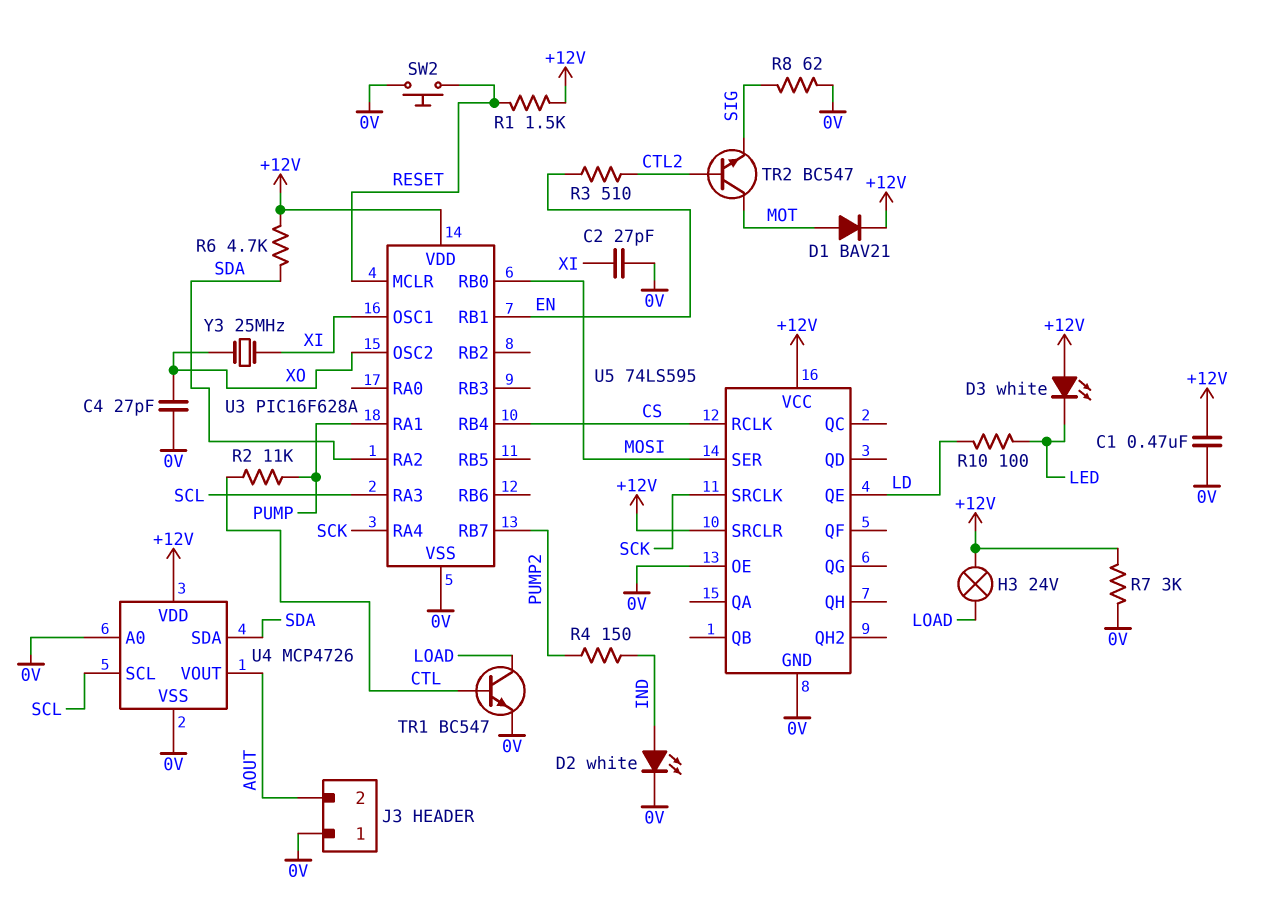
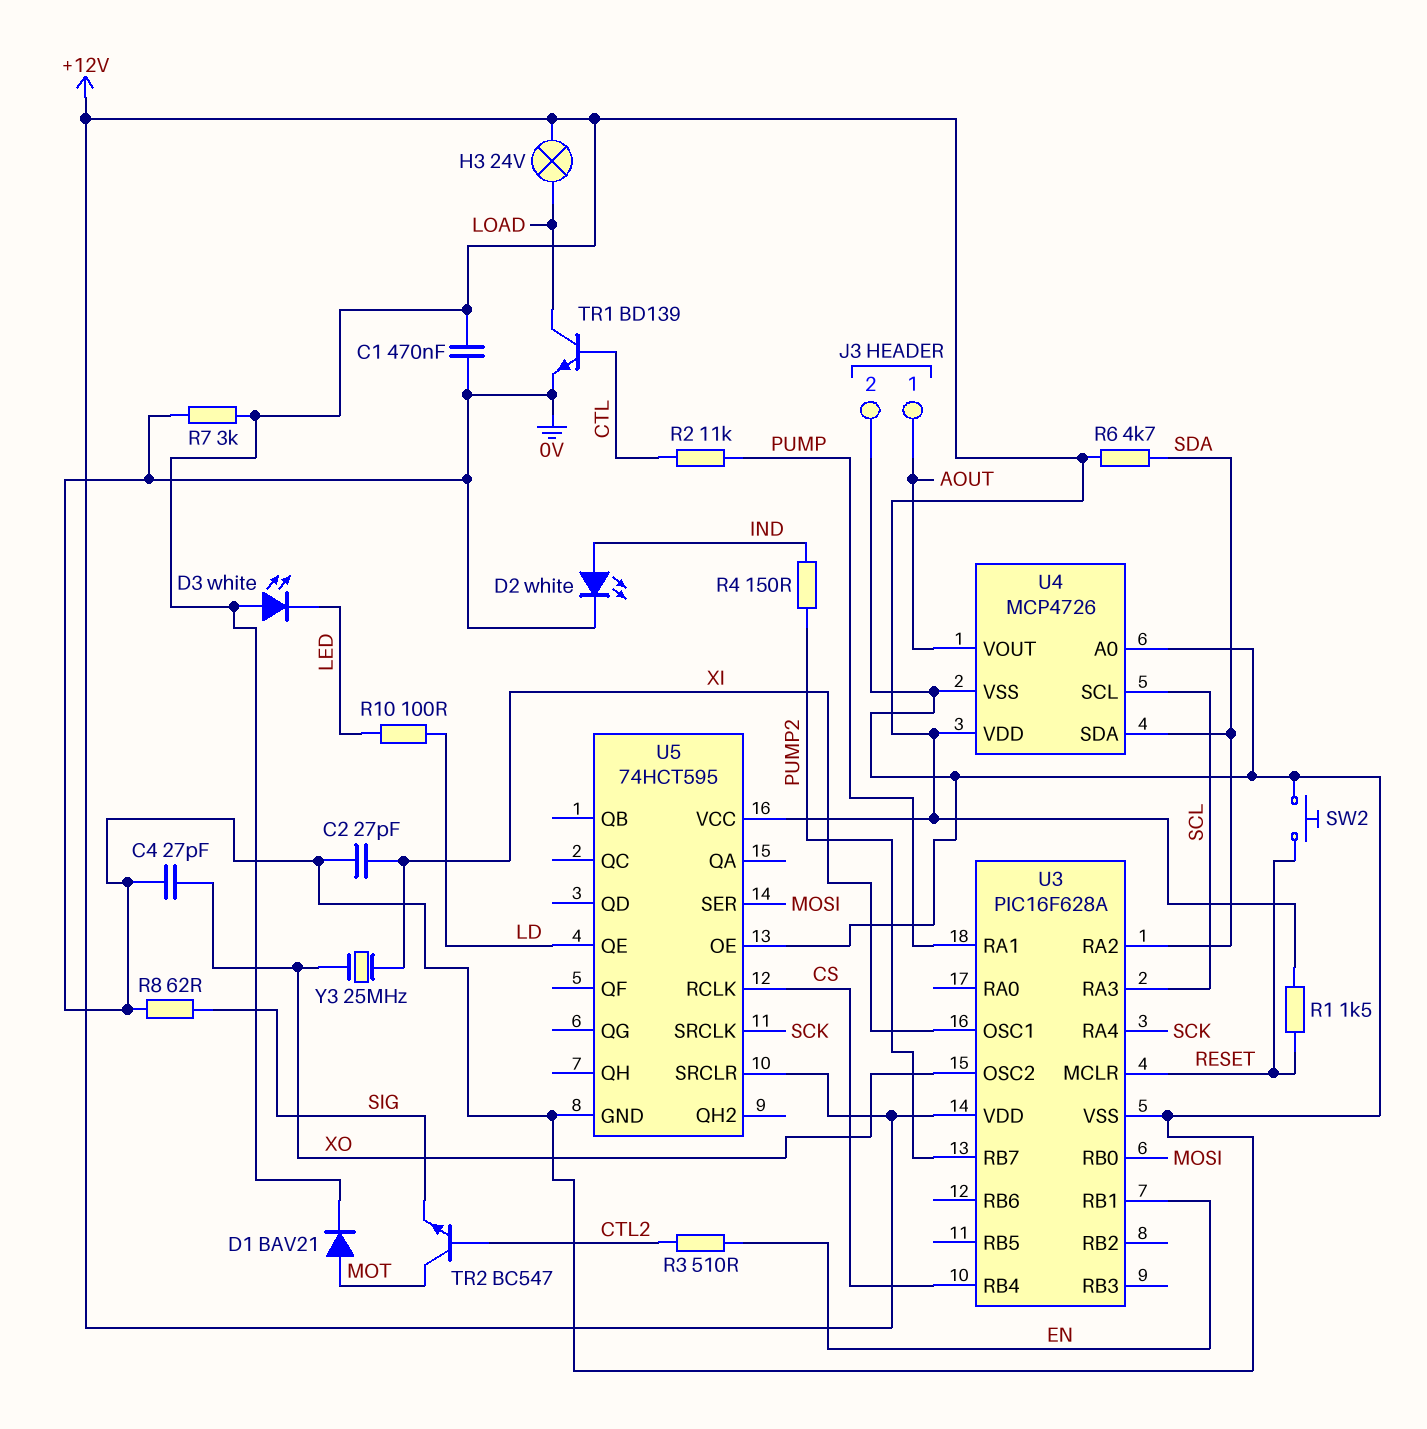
J3 pin 1: 0V -> AOUT
J3 pin 2: AOUT -> 0V
TR1: NPN BC547 (B CTL, C LOAD, E 0V) -> NPN BD139 (B CTL, C LOAD, E 0V)
U5: 74LS595 -> 74HCT595

